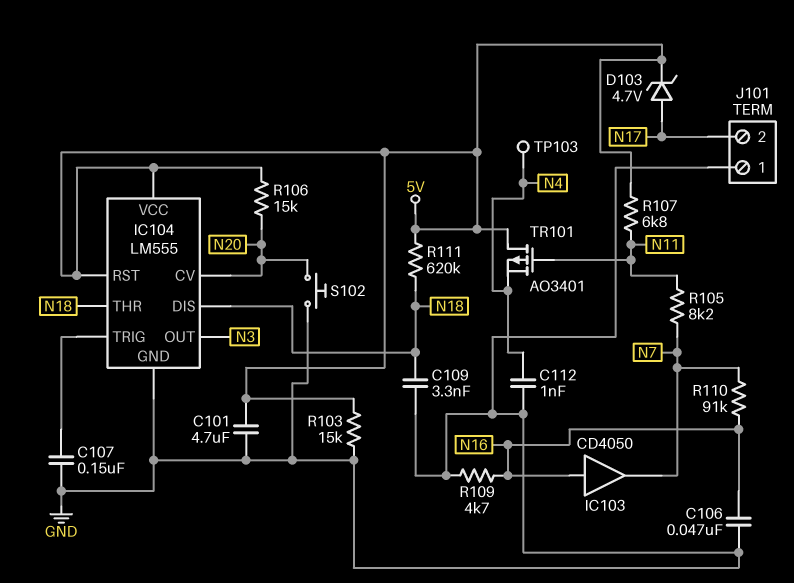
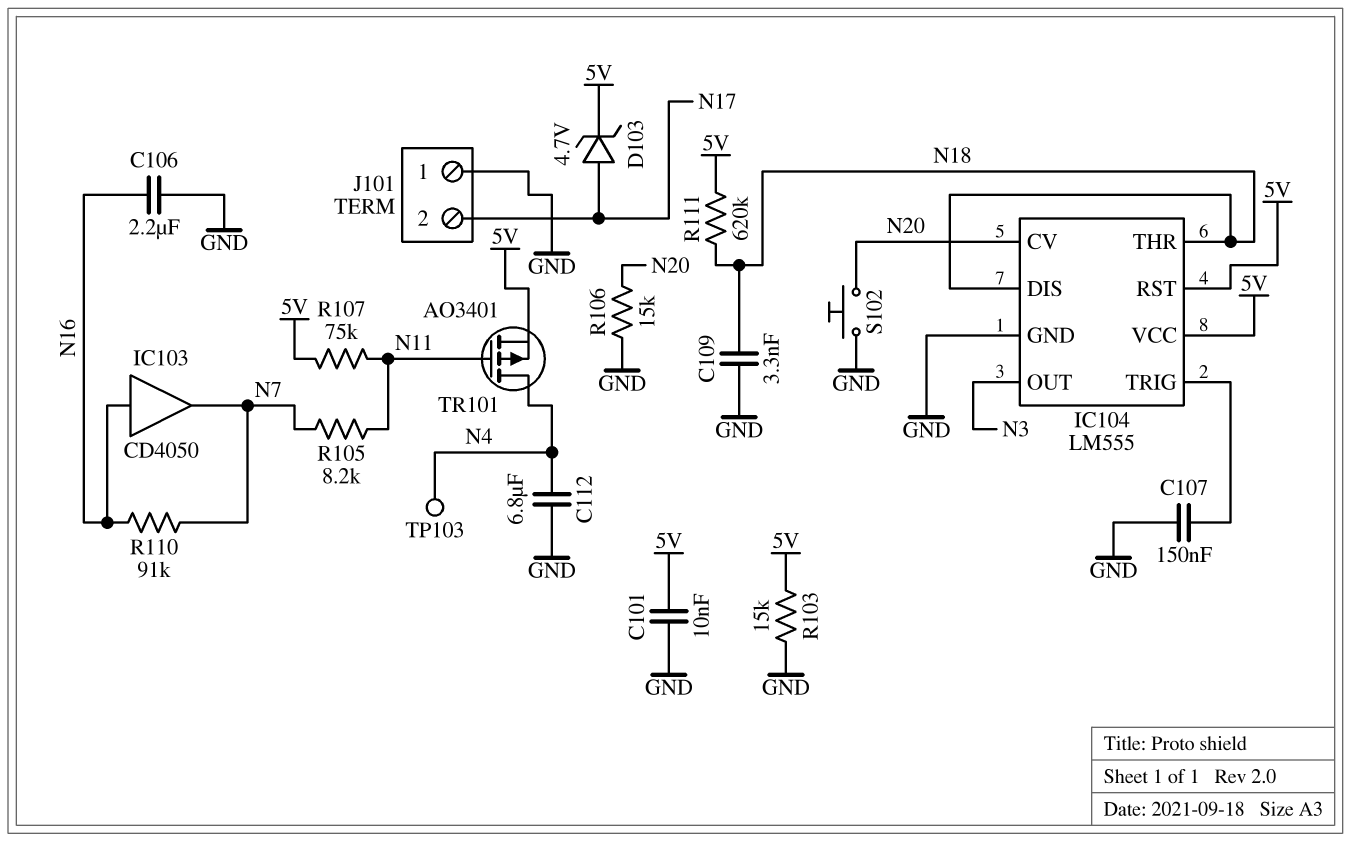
C101: 4.7uF (5V, GND) -> 10nF (5V, GND)
C106: 47nF (GND, N16) -> 2.2uF (GND, N16)
C112: 1nF (GND, N4) -> 6.8uF (GND, N4)
R106: 15k (5V, N20) -> 15k (GND, N20)
R107: 6.8k (5V, N11) -> 75k (5V, N11)
R109: 4.7k (GND, N16) -> none
TR101: PMOS AO3401 (G N11, D 5V, S N4) -> PMOS AO3401 (G N11, D N4, S 5V)

